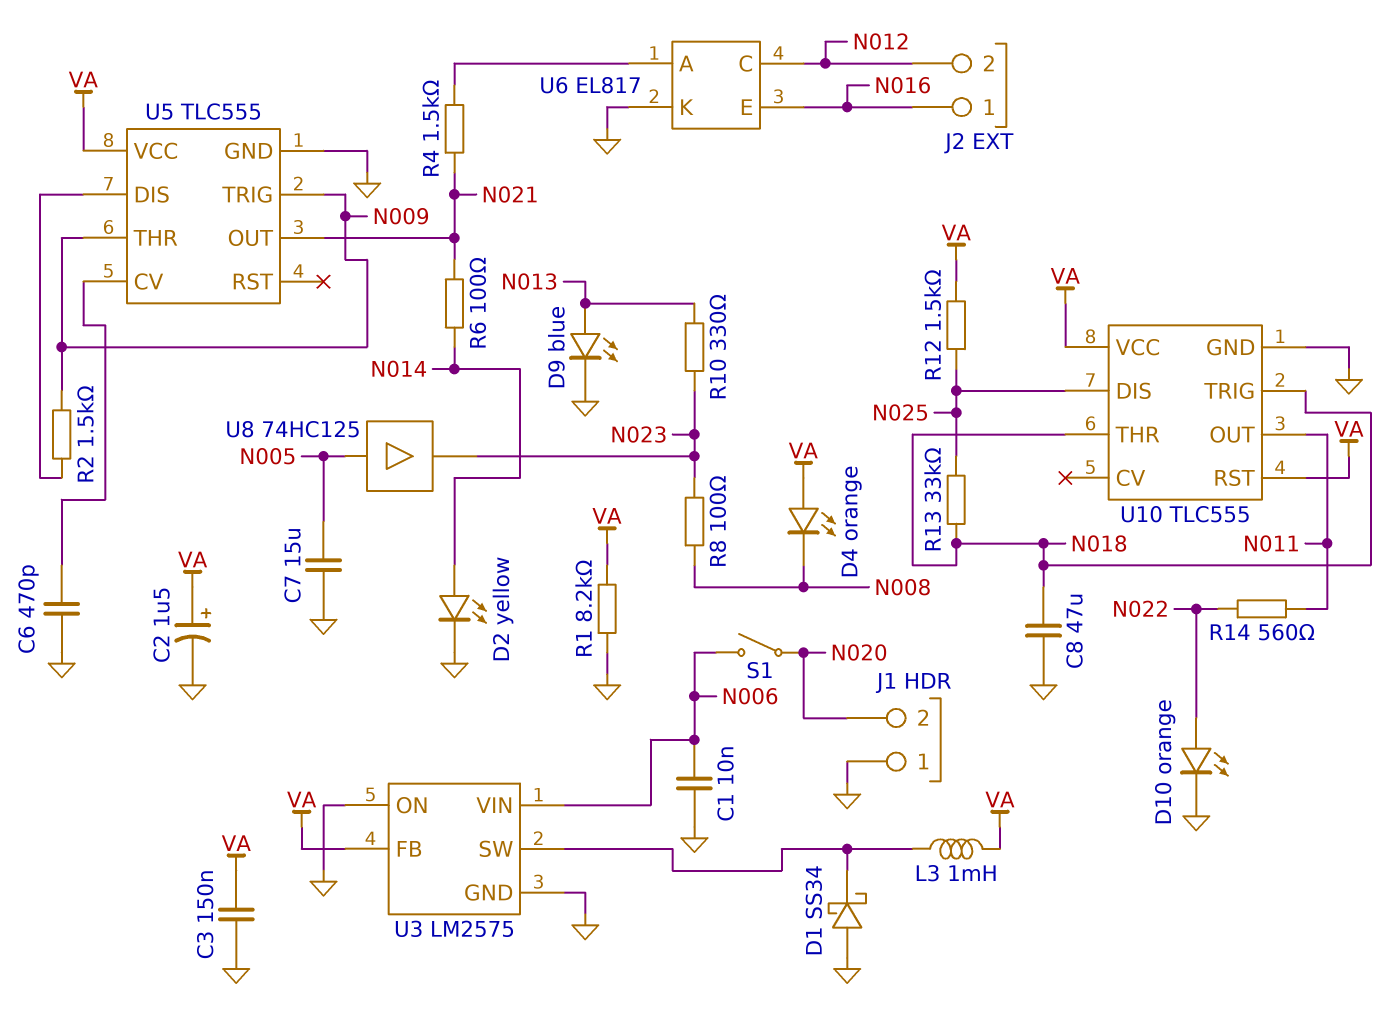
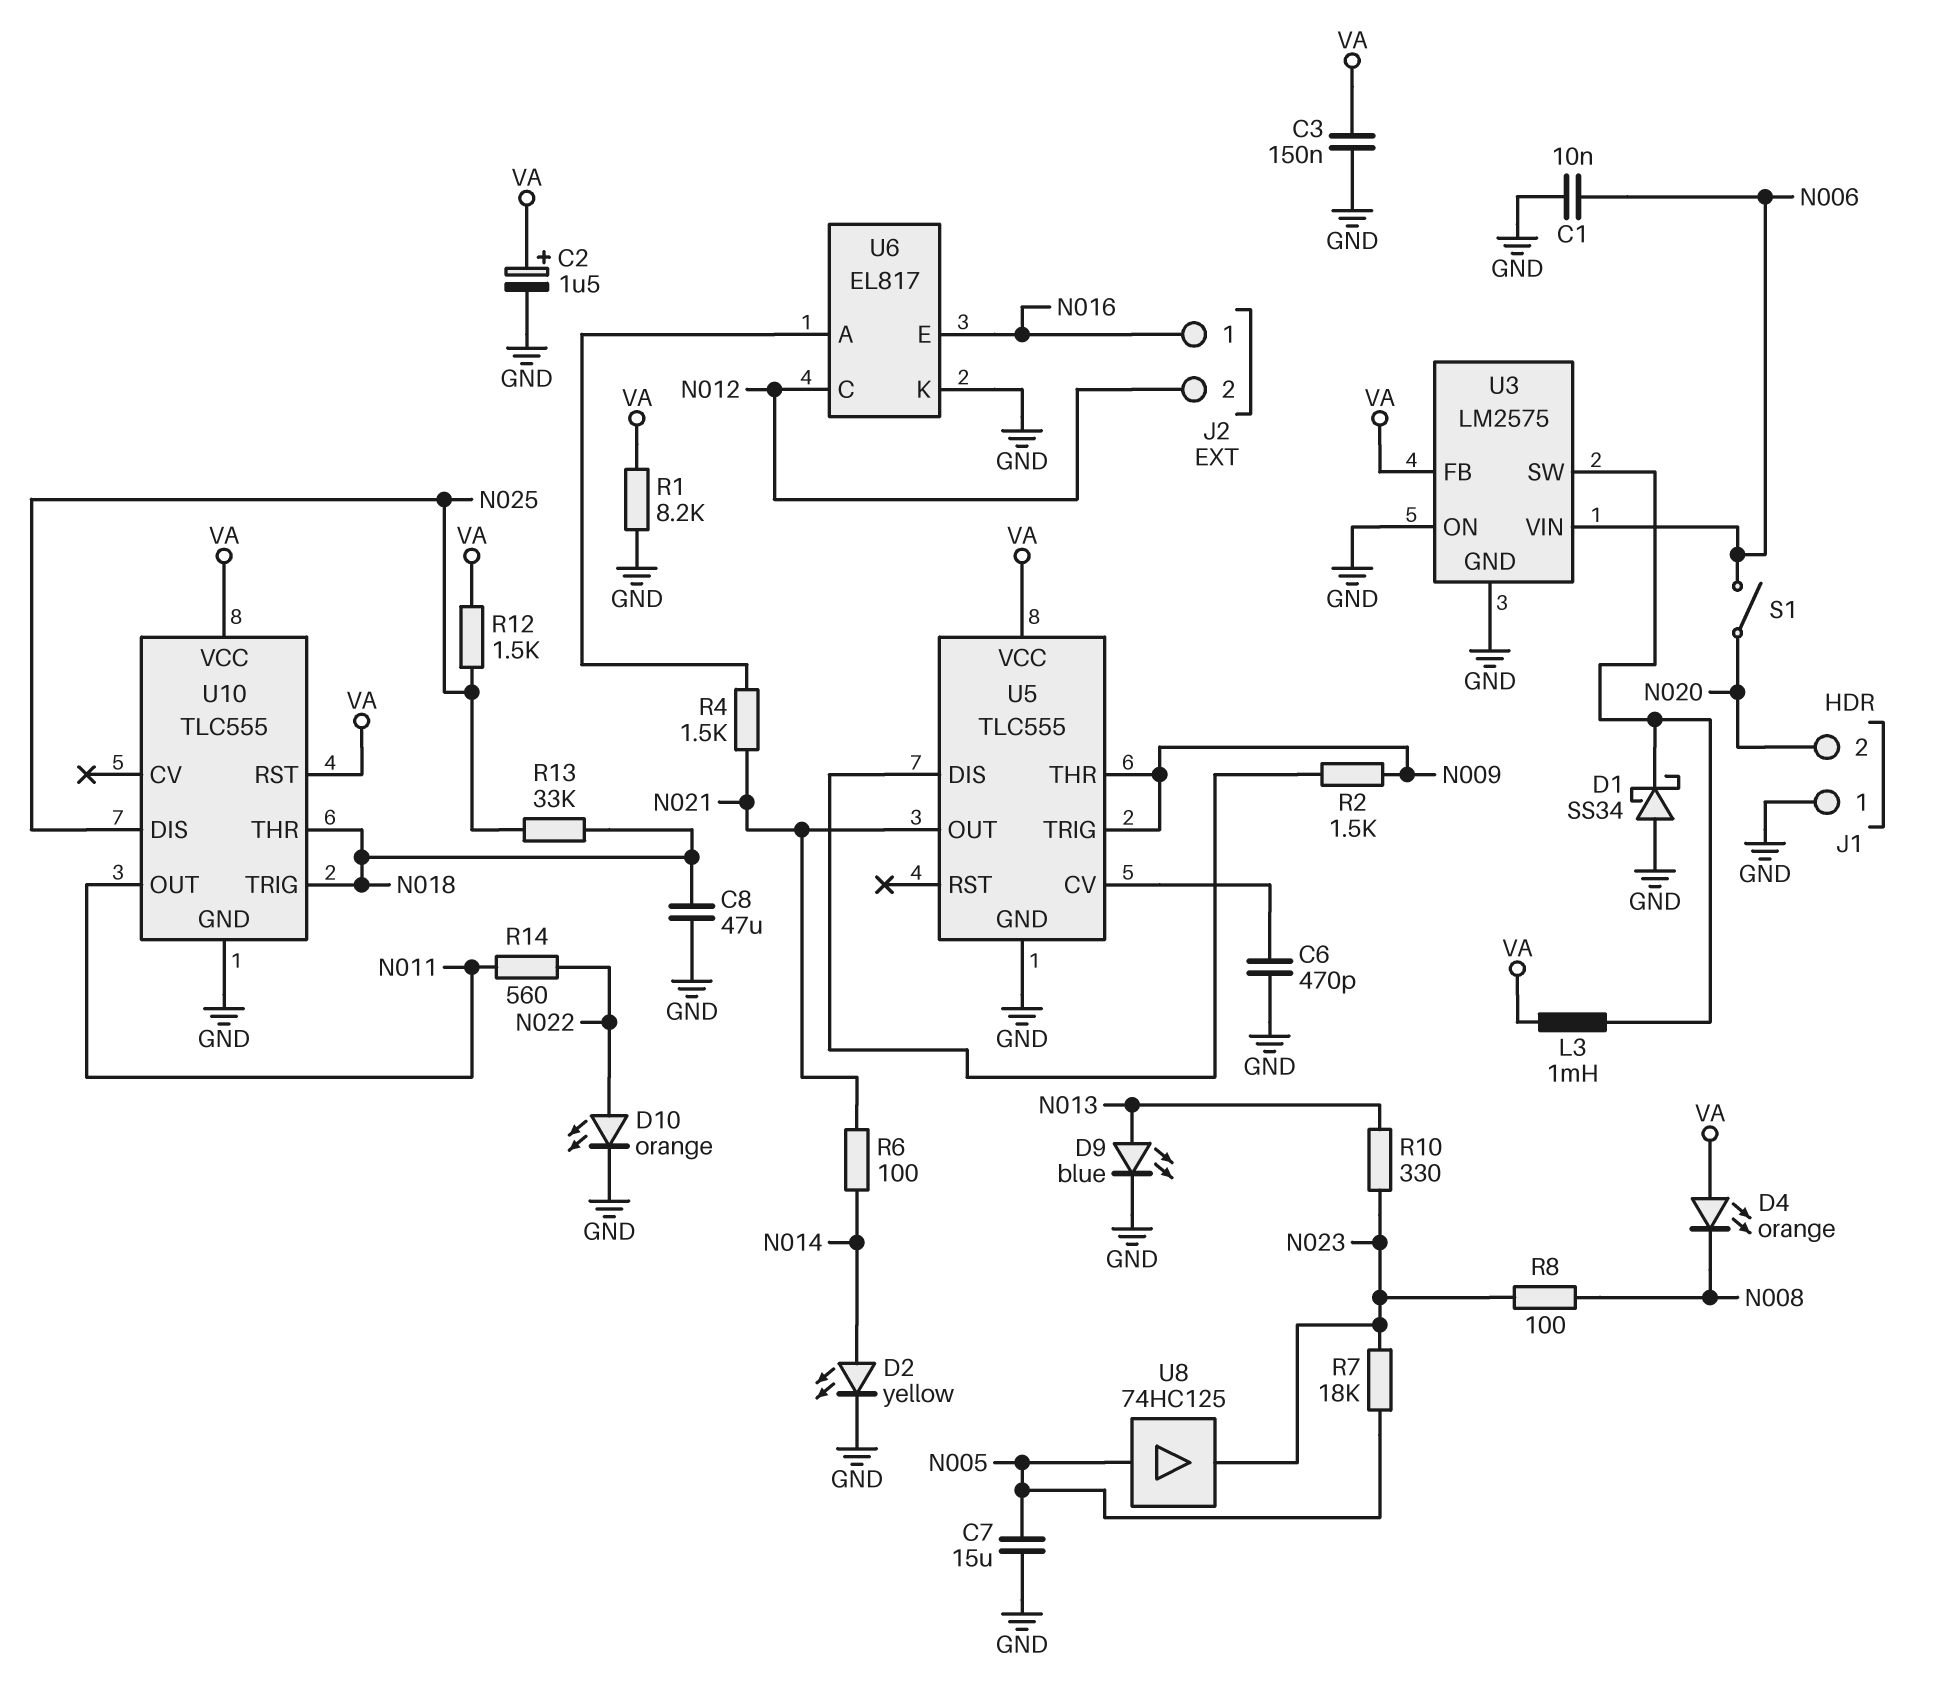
R7: none -> 18k (N005, N023)

